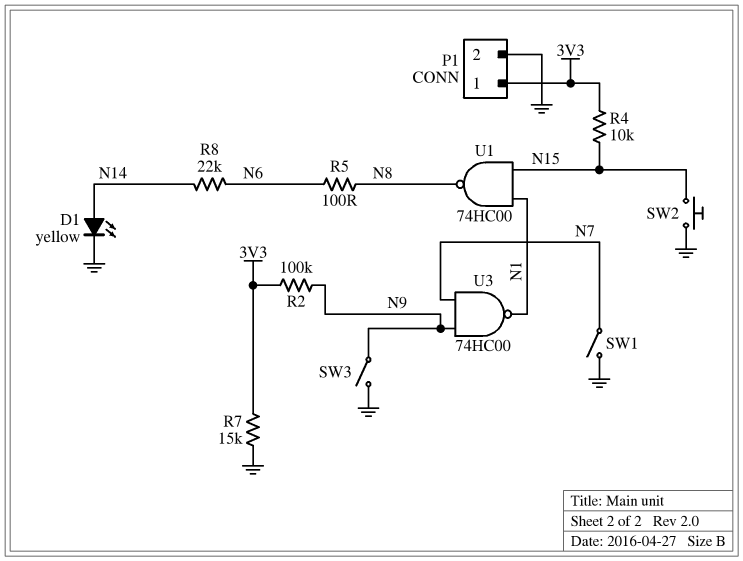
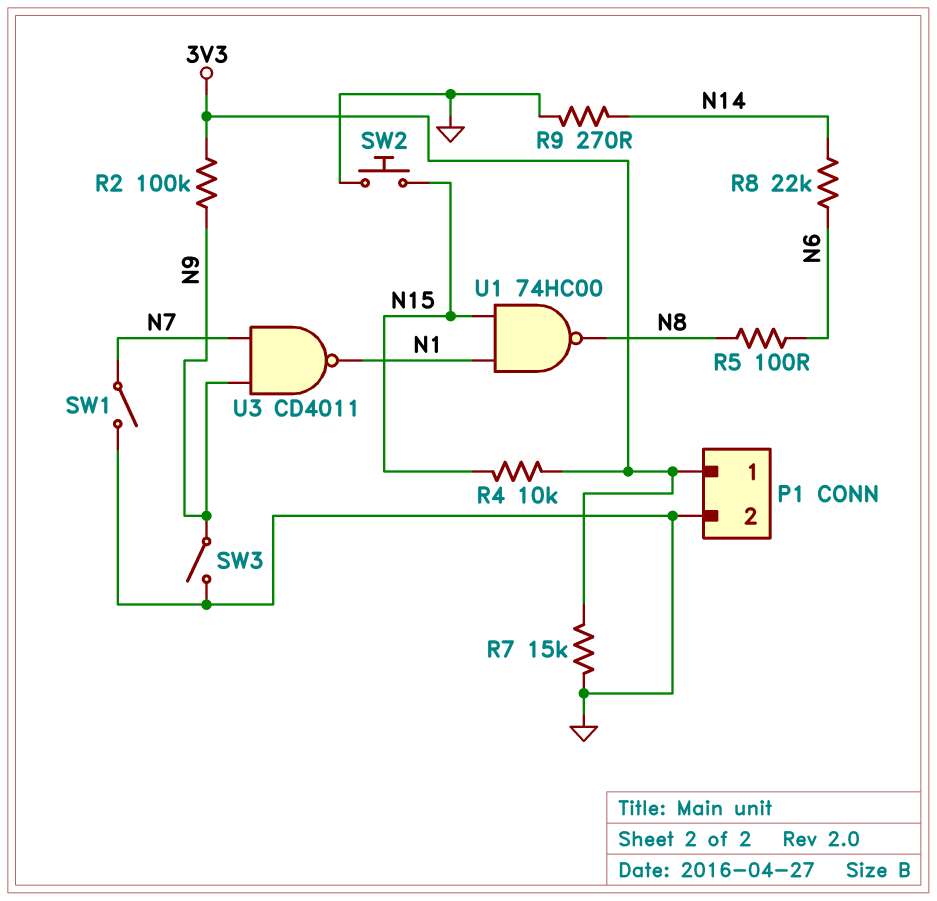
D1: LED yellow (A N14, K GND) -> none
R9: none -> 270 (GND, N14)
U3: NAND 74HC00 (in N7, in N9, out N1) -> NAND CD4011 (in N7, in N9, out N1)

